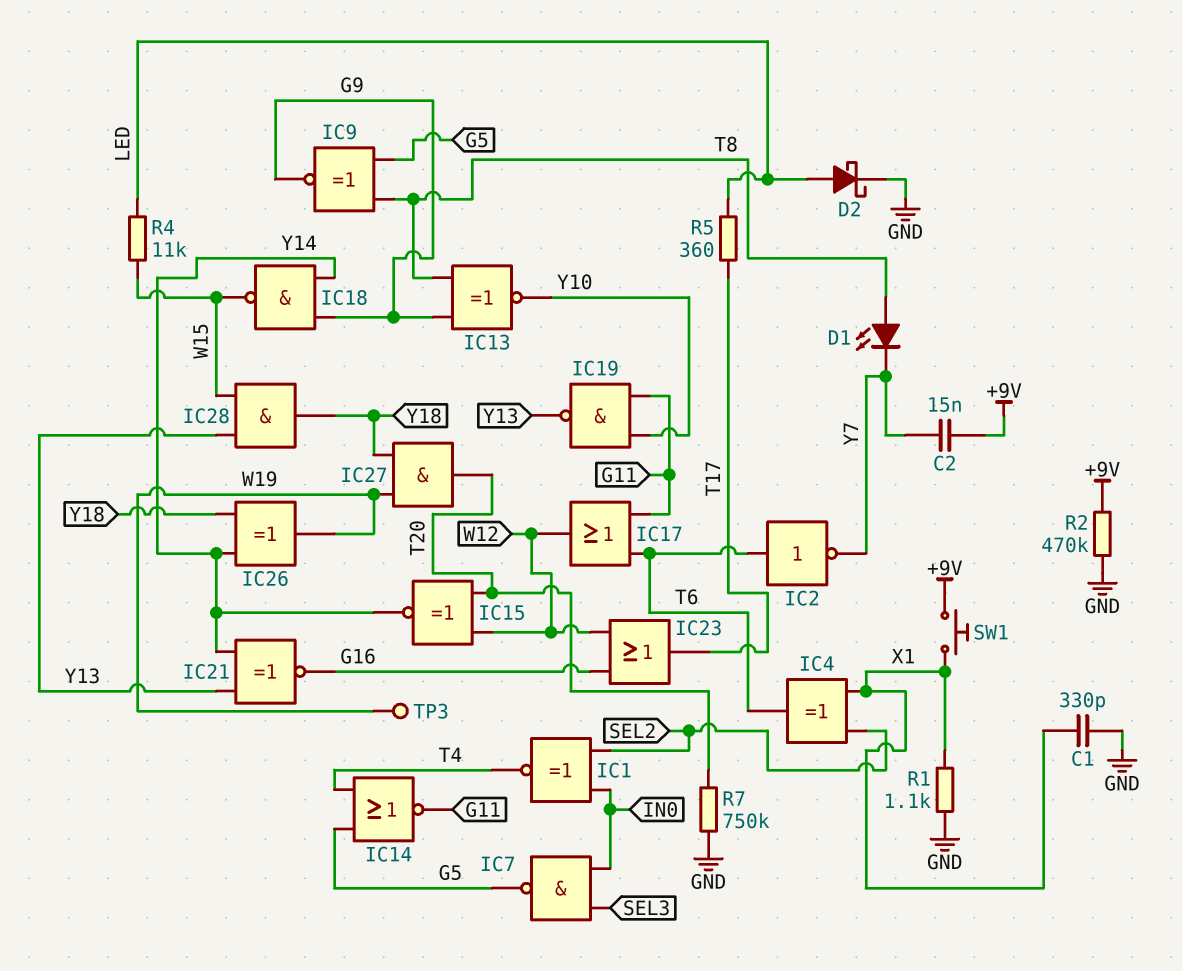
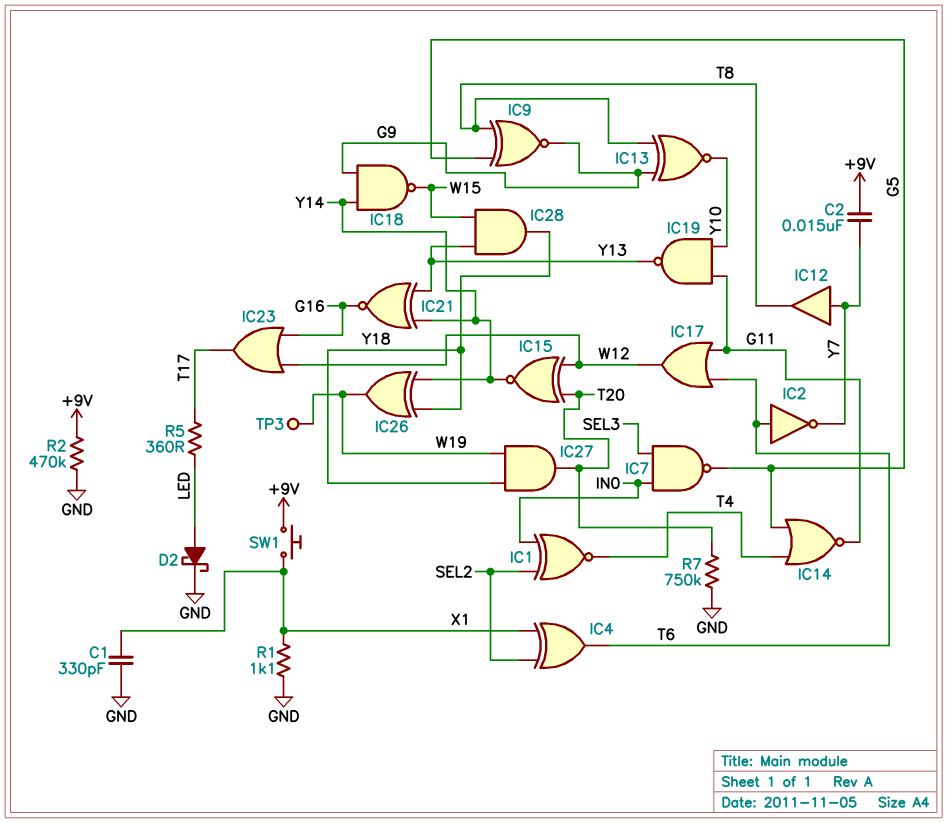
D1: LED (A T8, K Y7) -> none
IC12: none -> buffer (in Y7, out T8)
R4: 11k (LED, W15) -> none

